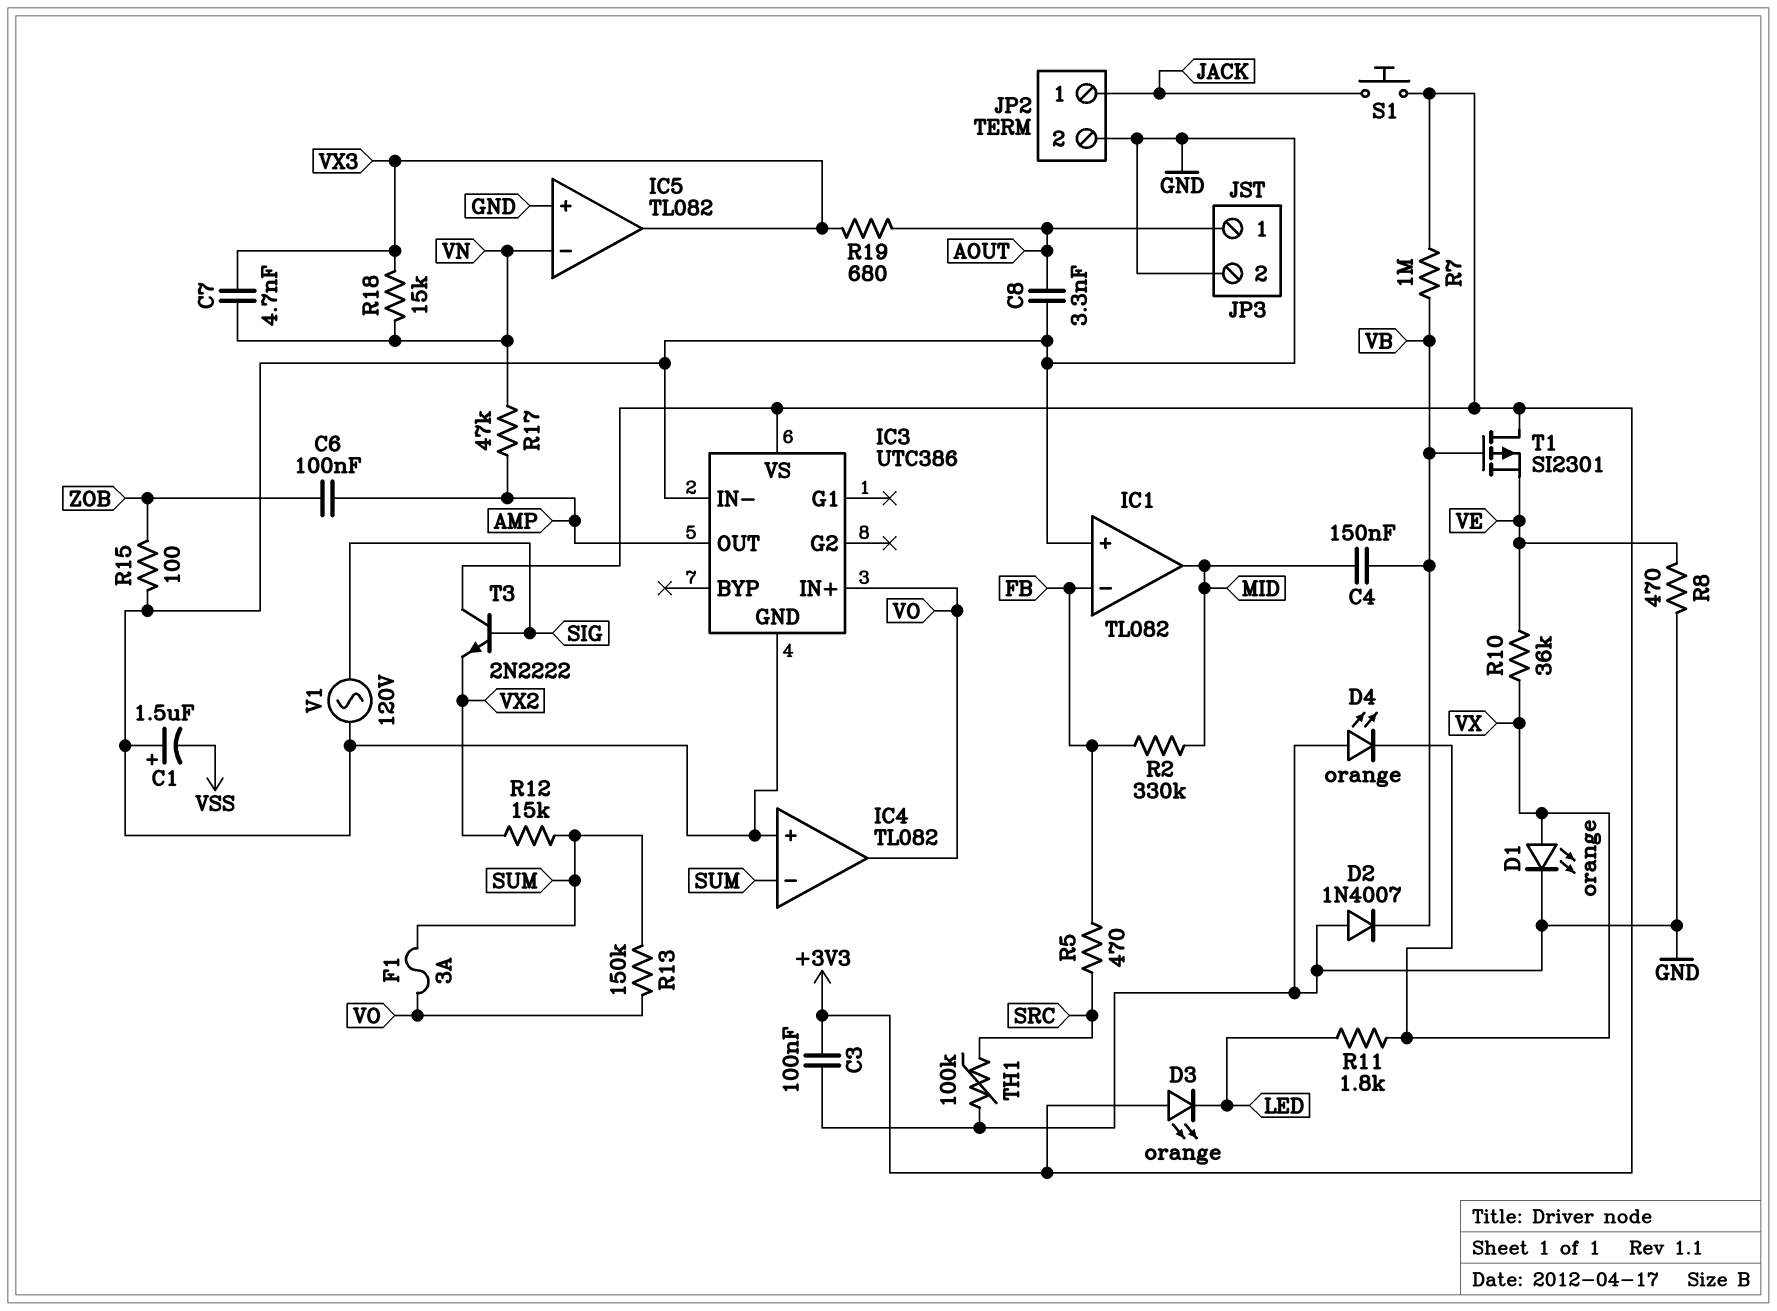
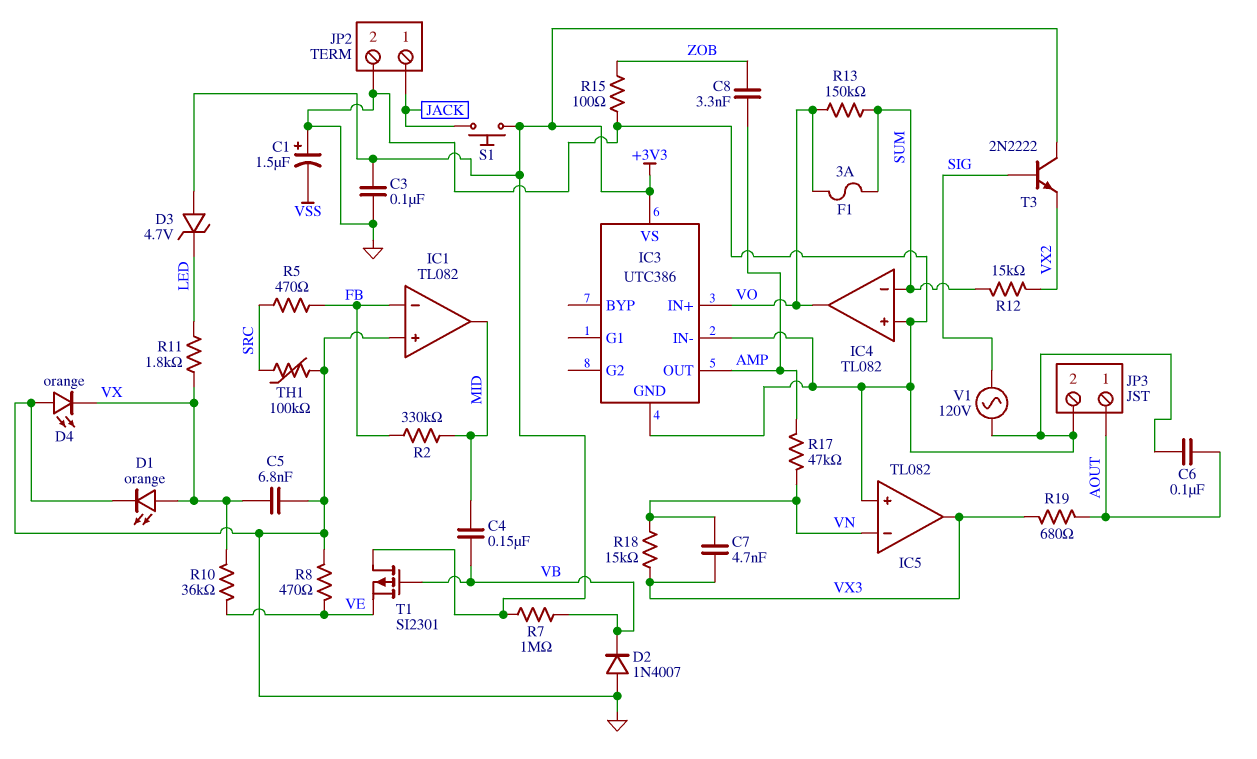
C5: none -> 6.8nF (GND, VX)
C6: 100nF (AMP, ZOB) -> 100nF (AOUT, GND)
C8: 3.3nF (AOUT, GND) -> 3.3nF (AMP, ZOB)
D3: LED orange (A +3V3, K LED) -> zener 4.7V (A +3V3, K LED)

